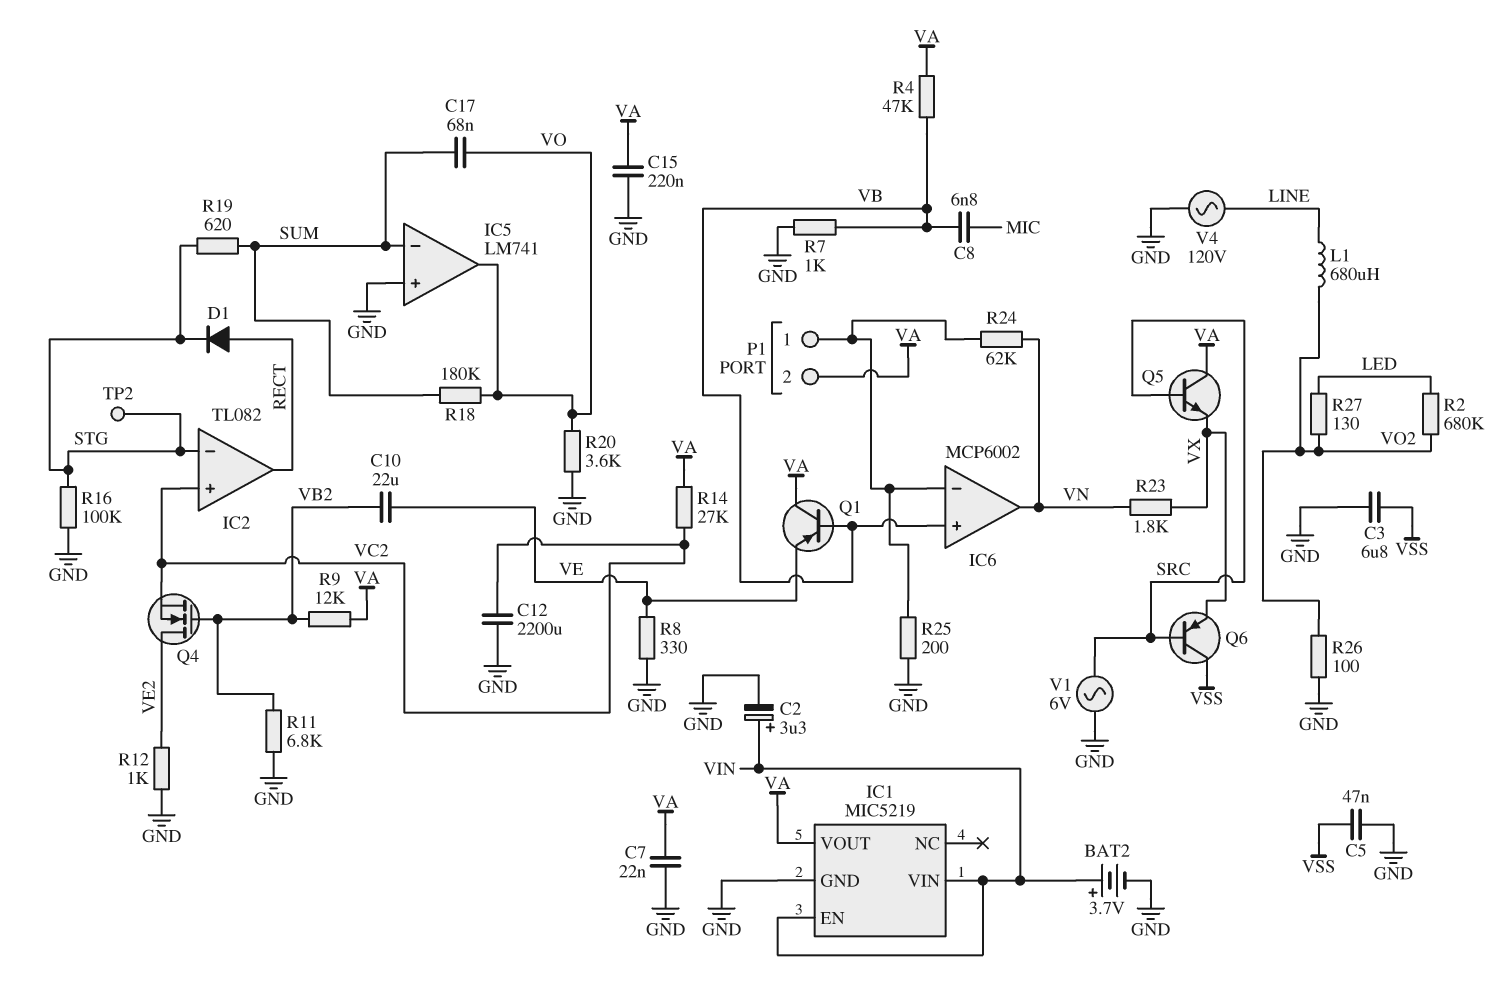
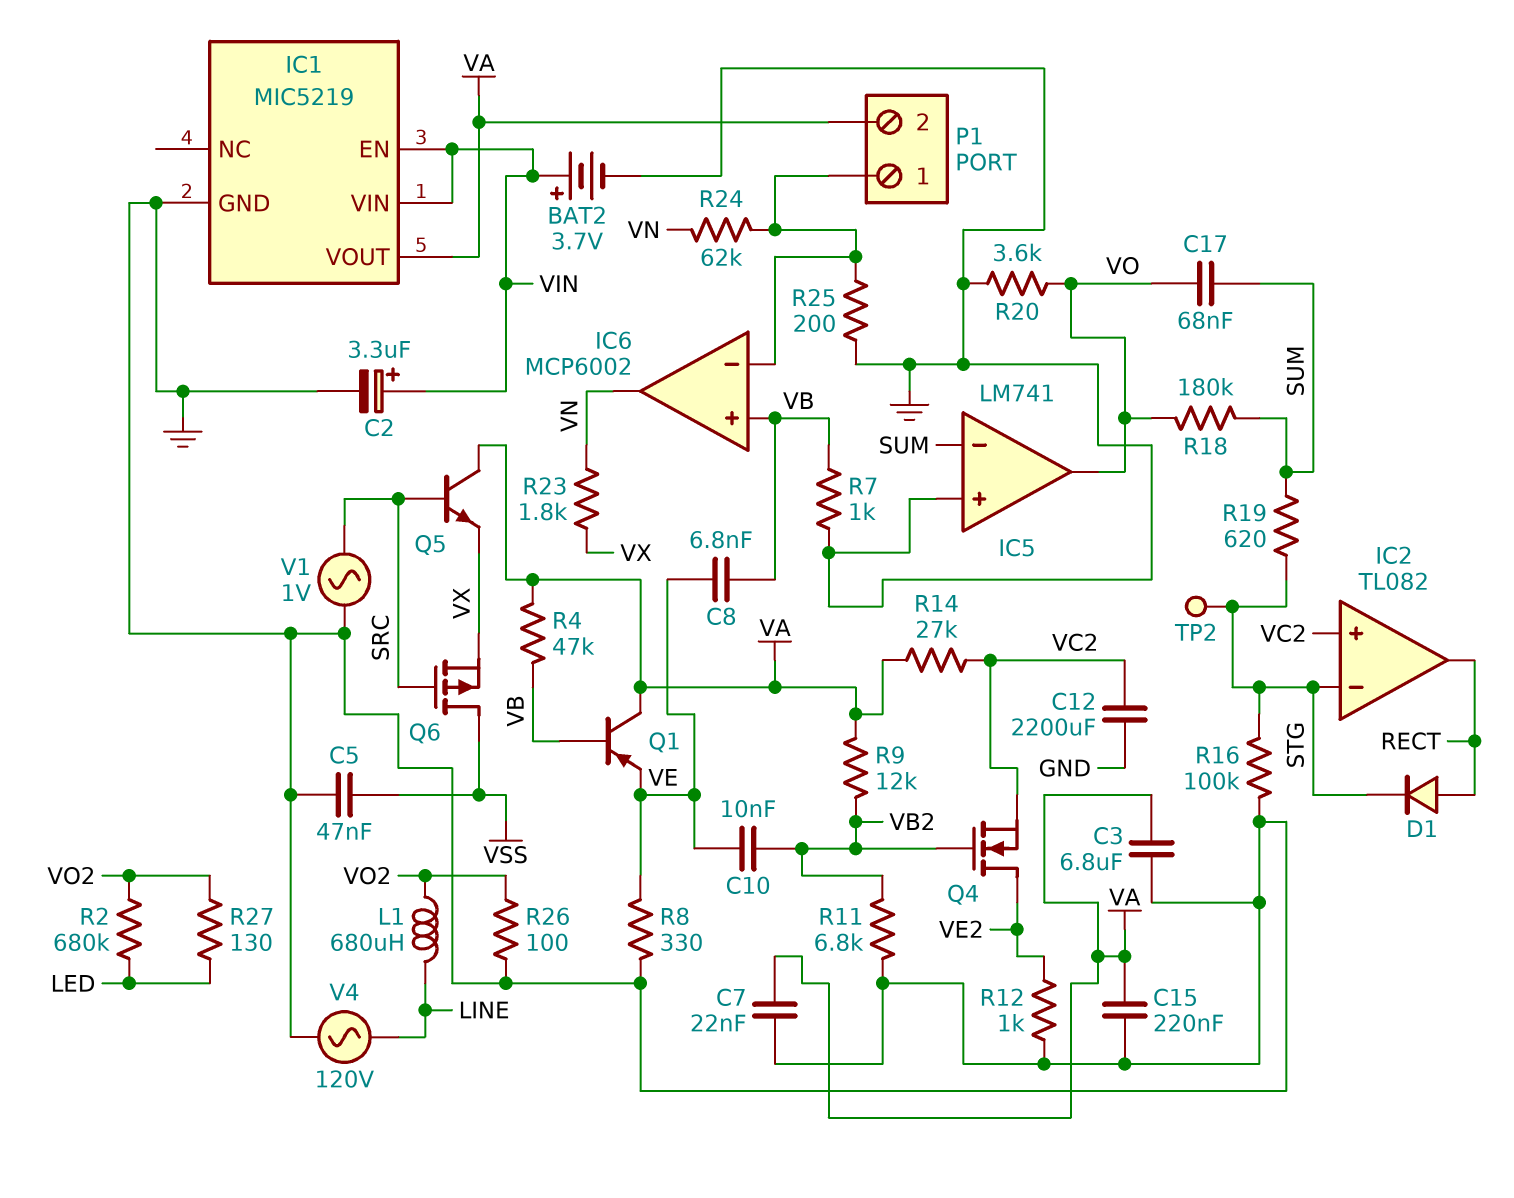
C3: 6.8uF (GND, VSS) -> 6.8uF (GND, VA)
C8: 6.8nF (MIC, VB) -> 6.8nF (VB, VE)
C10: 22uF (VB2, VE) -> 10nF (VB2, VE)
Q6: PNP (B SRC, C VSS, E VX) -> PMOS (G SRC, D VSS, S VX)
V1: AC 6V (GND, SRC) -> AC 1V (GND, SRC)

